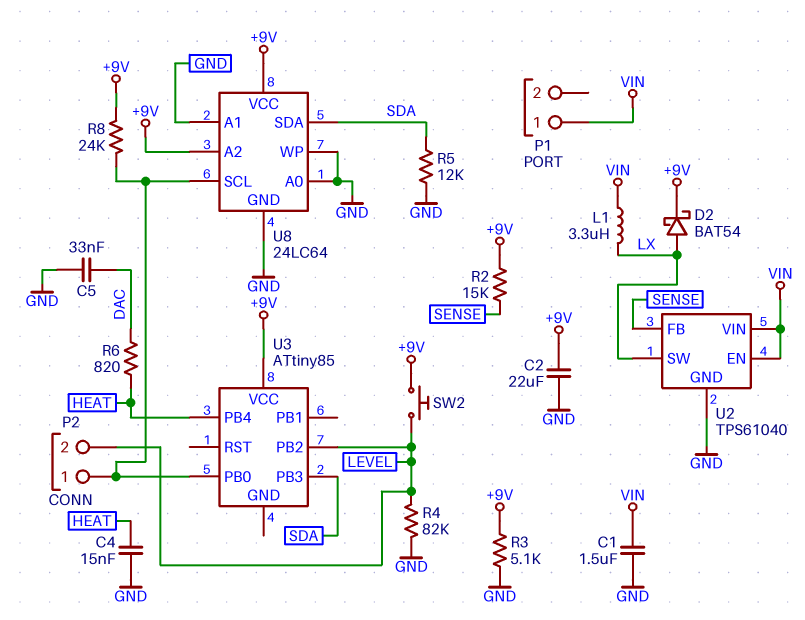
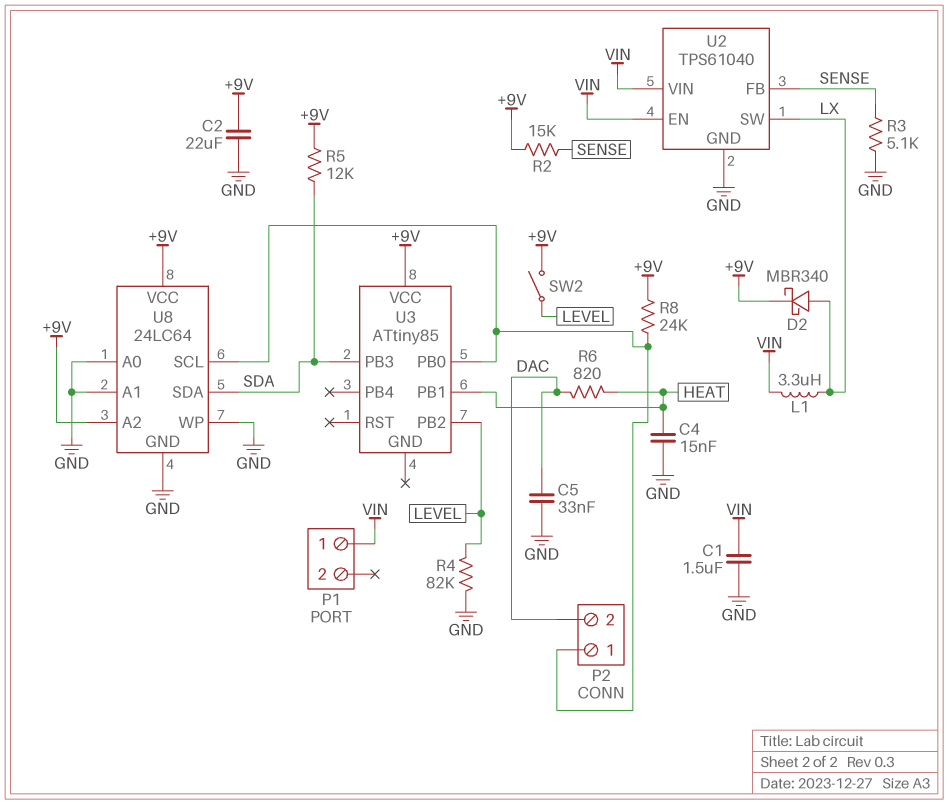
D2: schottky BAT54 (A LX, K +9V) -> schottky MBR340 (A LX, K +9V)
P2 pin 2: LEVEL -> DAC
R3: 5.1k (+9V, GND) -> 5.1k (GND, SENSE)
R5: 12k (GND, SDA) -> 12k (+9V, SDA)
SW2: button (+9V, LEVEL) -> switch (+9V, LEVEL)
U3 pin PB1: none -> HEAT
U3 pin PB4: HEAT -> none

